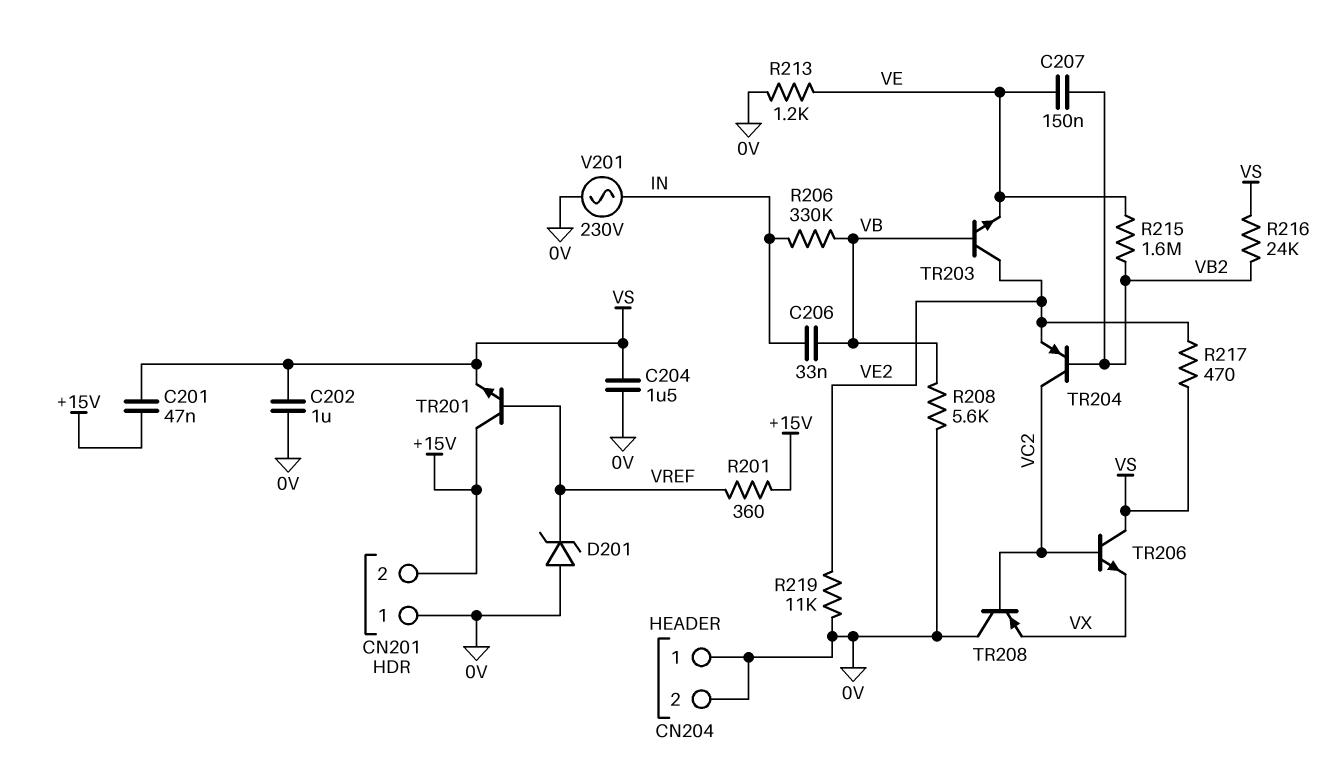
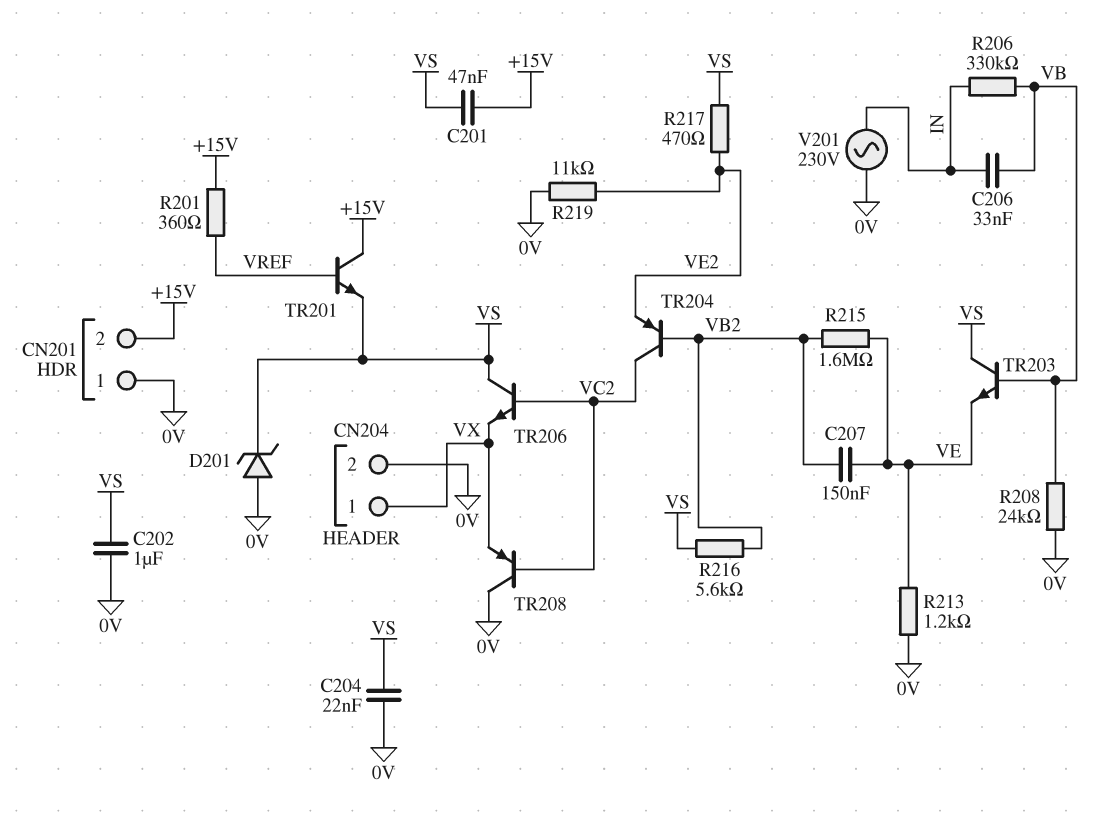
C204: 1.5uF (0V, VS) -> 22nF (0V, VS)
CN204 pin 1: 0V -> VX
D201: zener (A 0V, K VREF) -> zener (A 0V, K VS)
R208: 5.6k (0V, VB) -> 24k (0V, VB)
R216: 24k (VB2, VS) -> 5.6k (VB2, VS)
TR203: NPN (B VB, C VE2, E VE) -> NPN (B VB, C VS, E VE)

